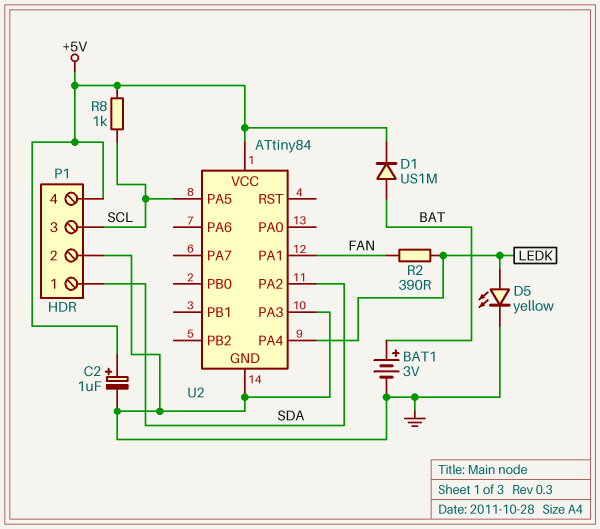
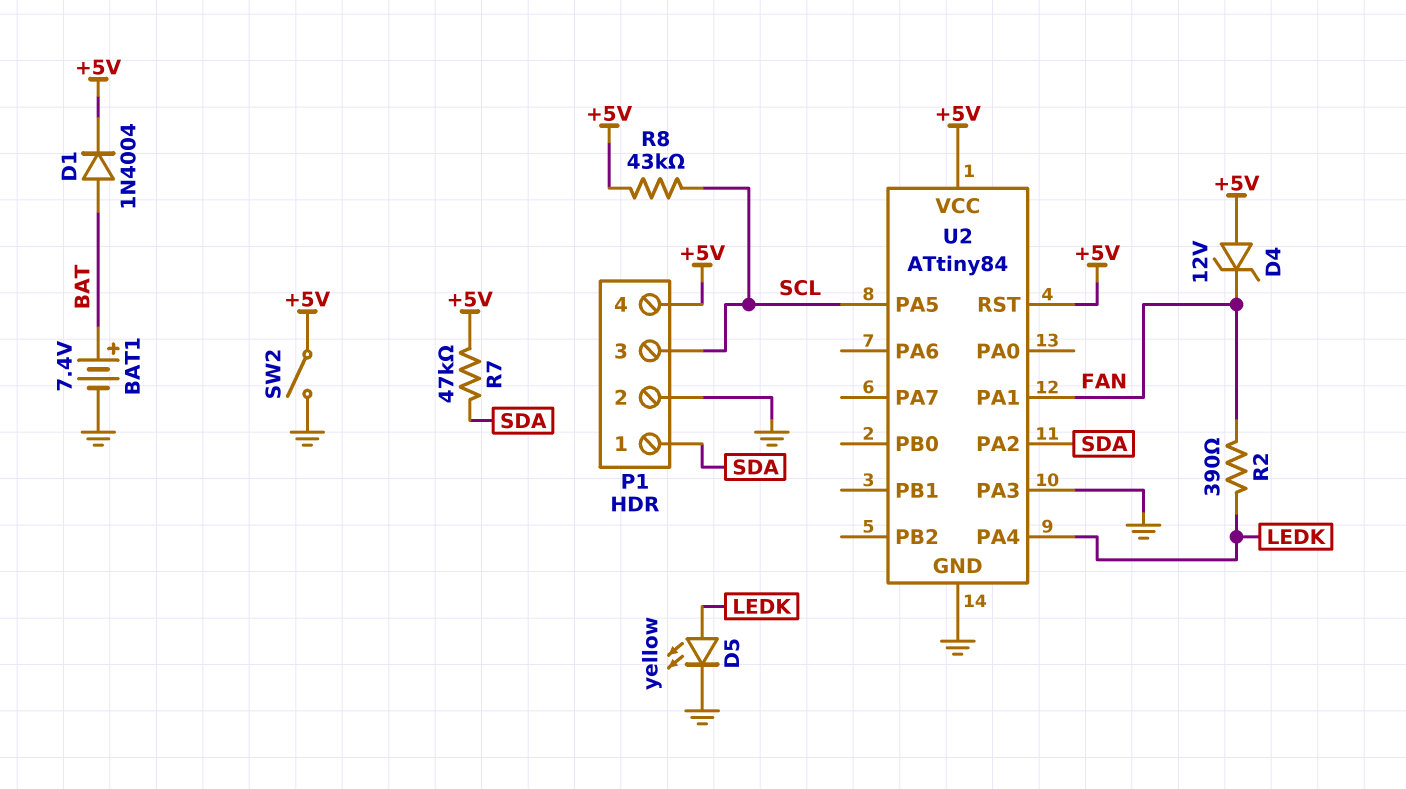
BAT1: 3V (plus BAT, minus GND) -> 7.4V (plus BAT, minus GND)
C2: 1uF (plus +5V, minus GND) -> none
D1: diode US1M (A BAT, K +5V) -> diode 1N4004 (A BAT, K +5V)
D4: none -> zener 12V (A +5V, K FAN)
R7: none -> 47k (+5V, SDA)
R8: 1k (+5V, SCL) -> 43k (+5V, SCL)
SW2: none -> switch (+5V, GND)
U2 pin RST: none -> +5V

